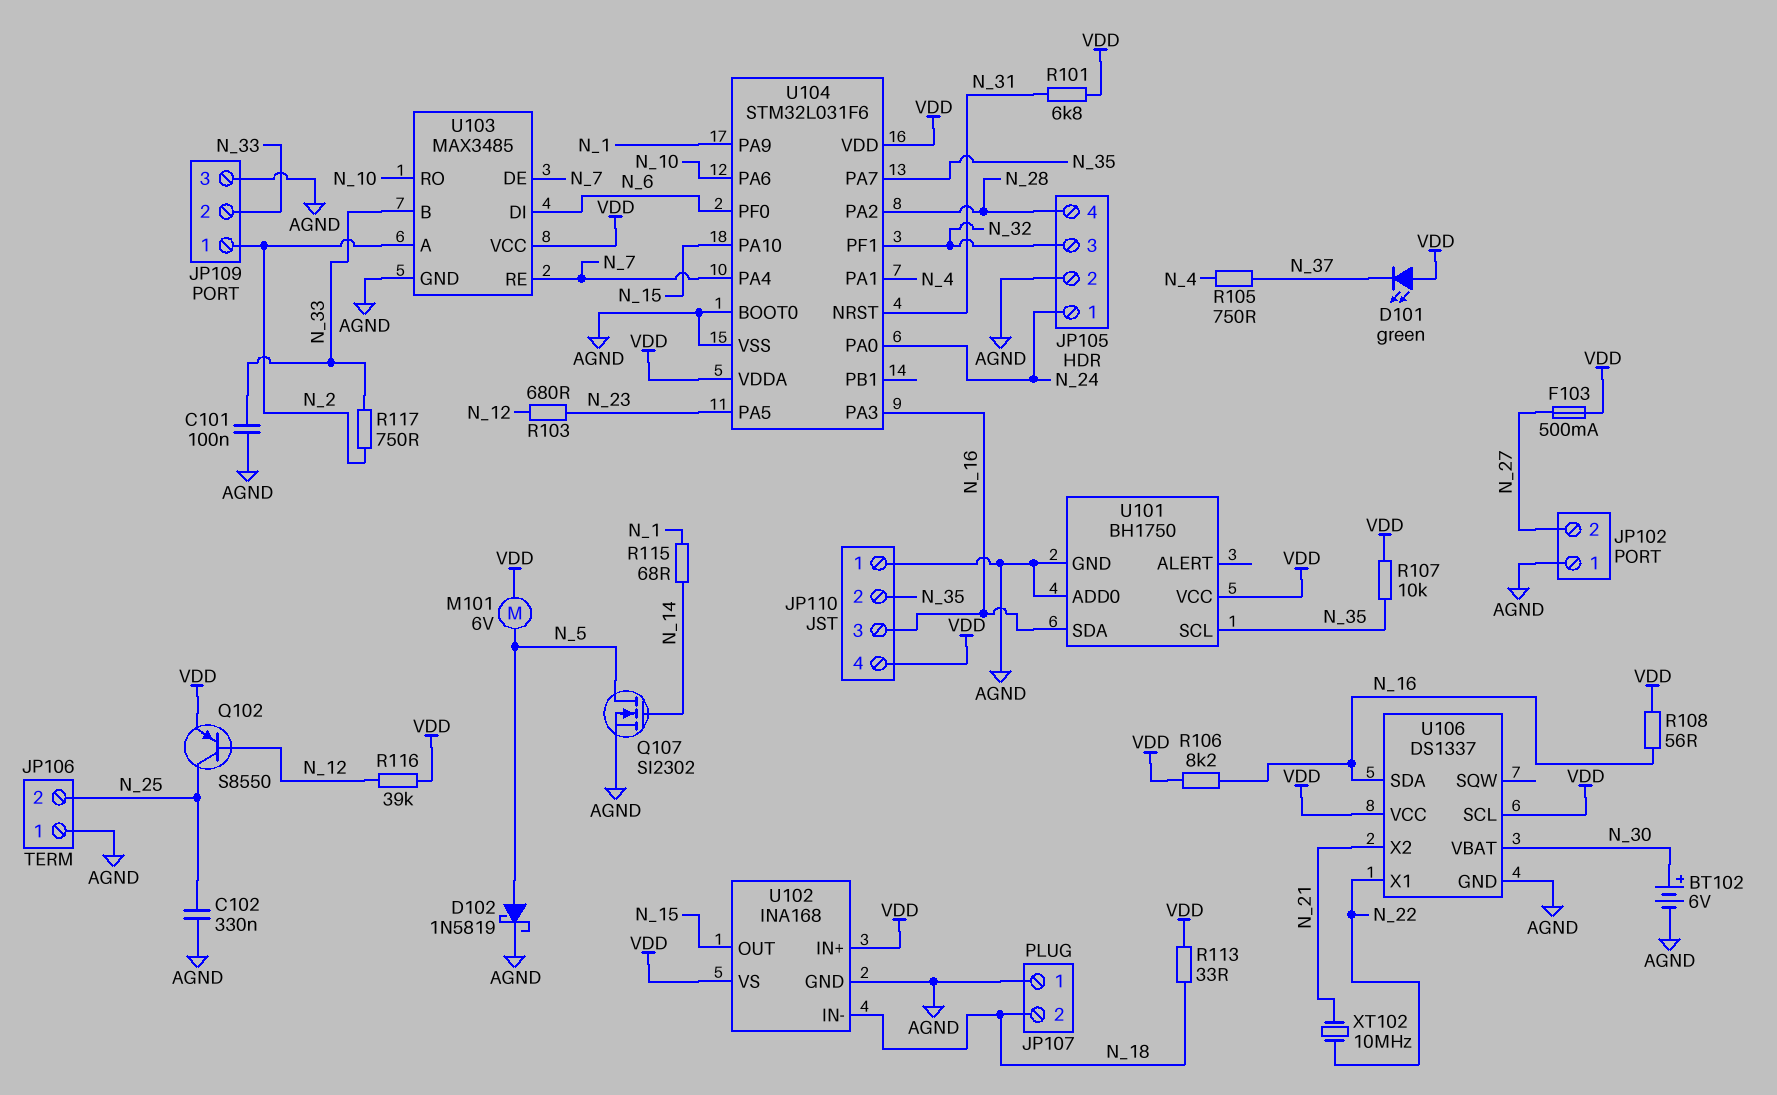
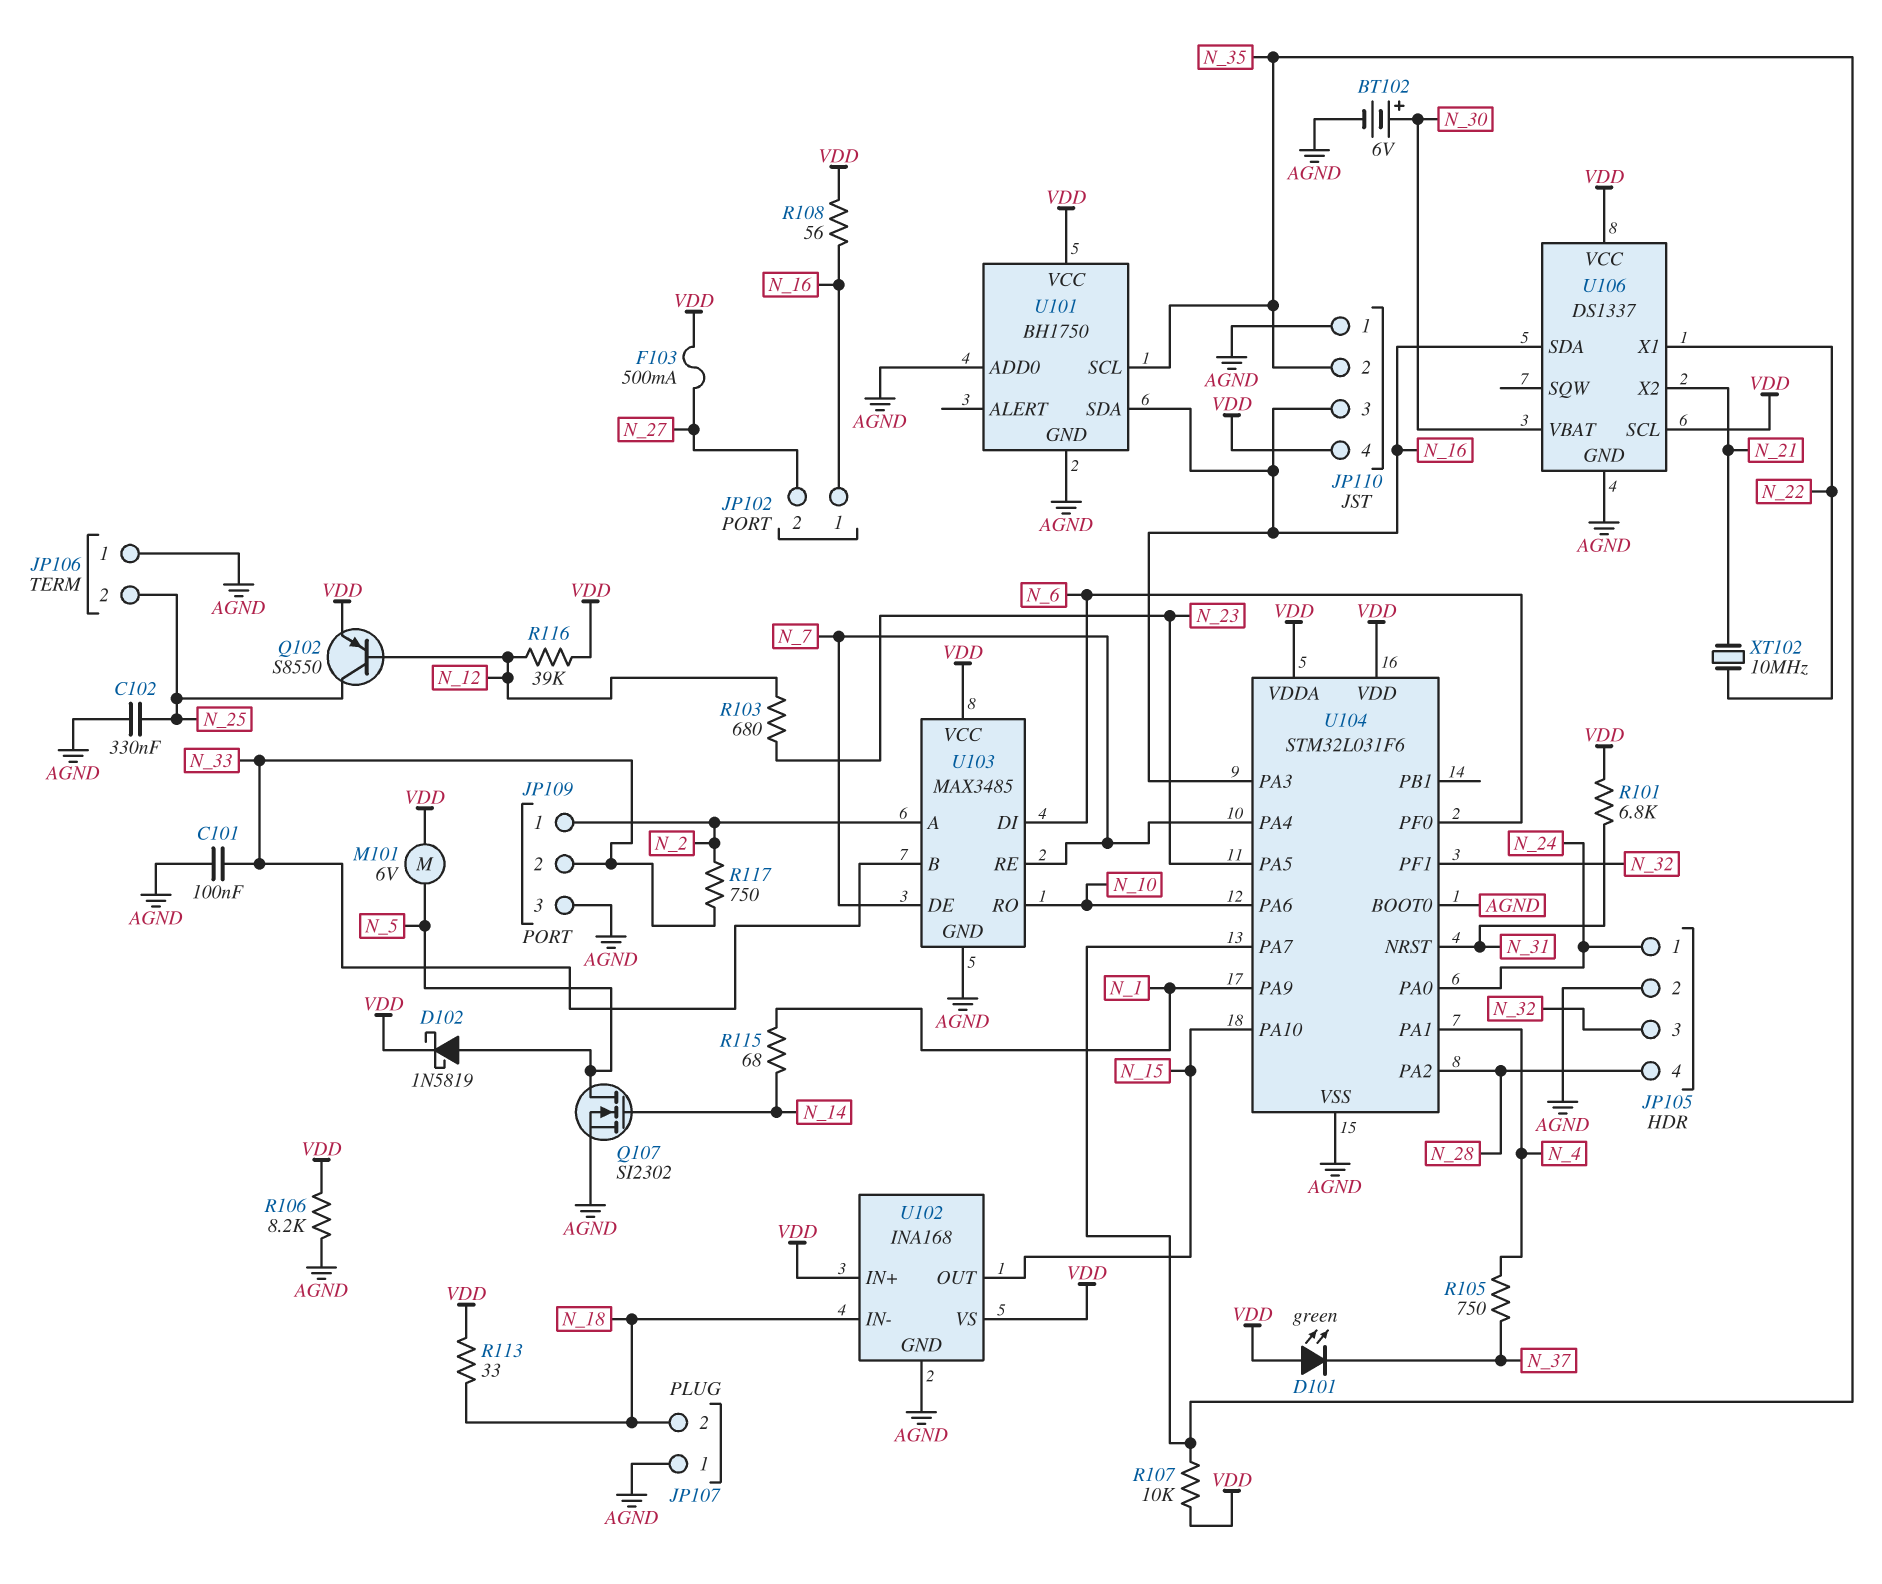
D102: schottky 1N5819 (A N_5, K AGND) -> schottky 1N5819 (A N_5, K VDD)
JP102 pin 1: AGND -> N_16
R106: 8.2k (N_16, VDD) -> 8.2k (AGND, VDD)

